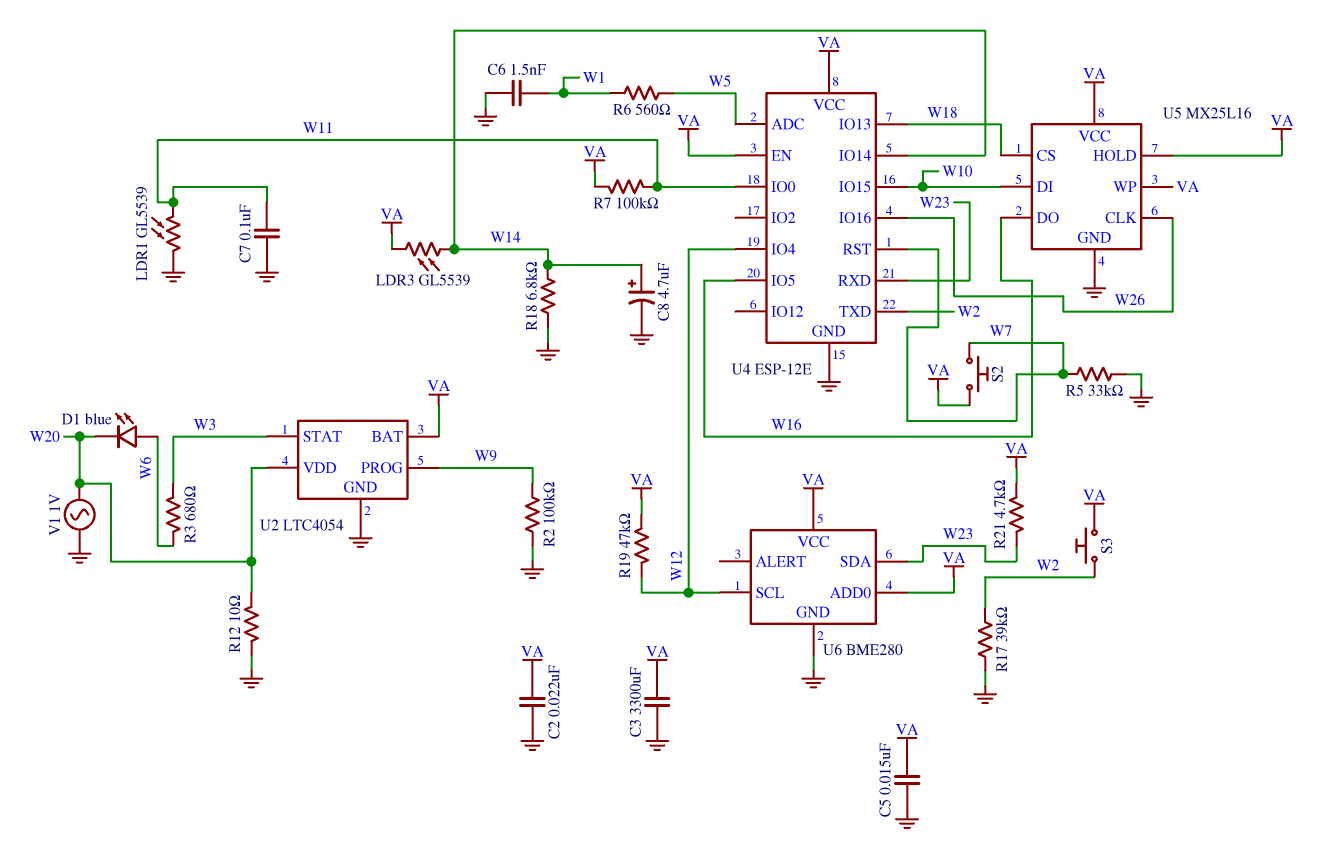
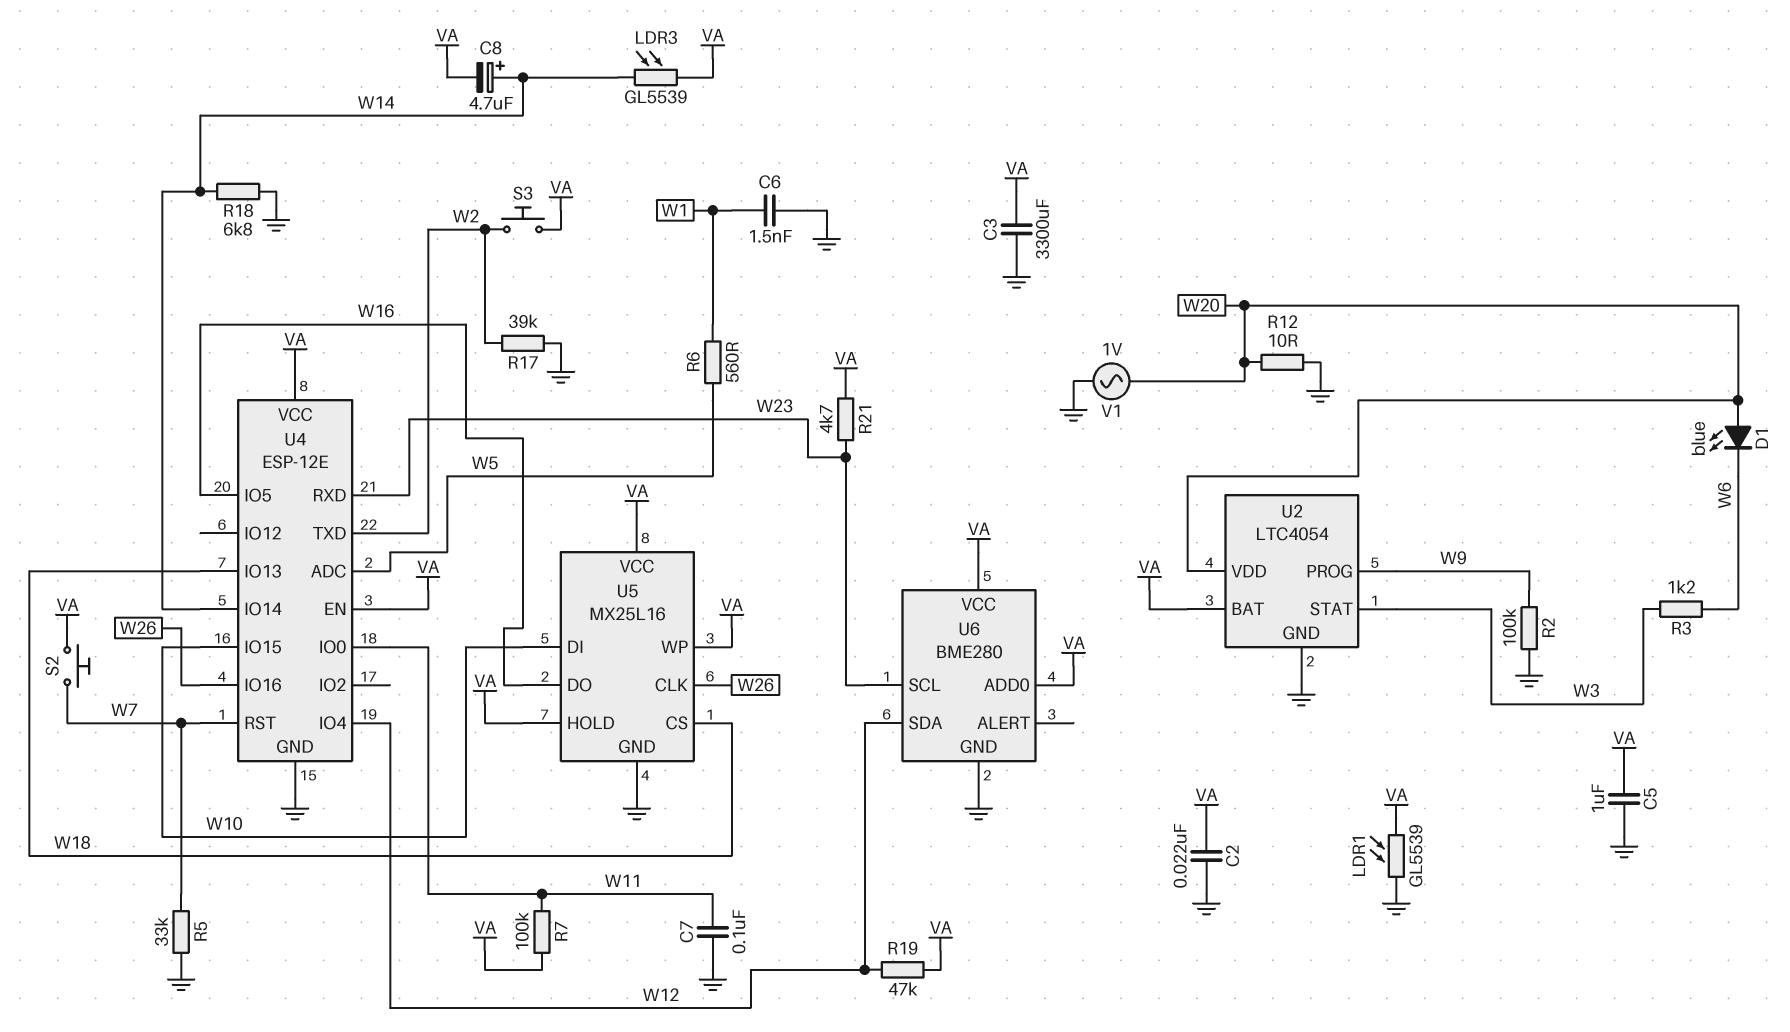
C5: 15nF (GND, VA) -> 1uF (GND, VA)
C8: 4.7uF (plus W14, minus GND) -> 4.7uF (plus W14, minus VA)
D1: LED blue (A W6, K W20) -> LED blue (A W20, K W6)
LDR1: GL5539 (GND, W11) -> GL5539 (GND, VA)
R3: 680 (W3, W6) -> 1.2k (W3, W6)
U6 pin SCL: W12 -> W23
U6 pin SDA: W23 -> W12

